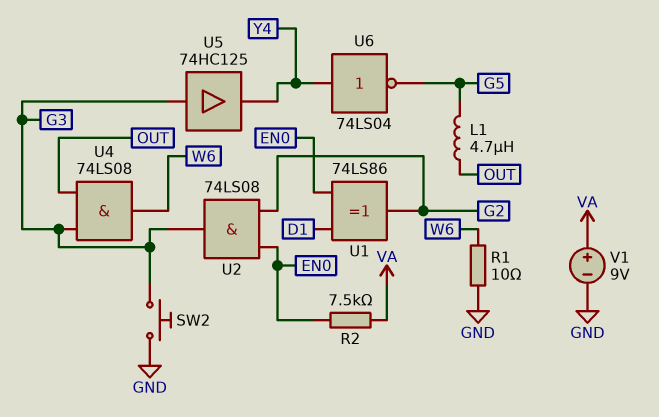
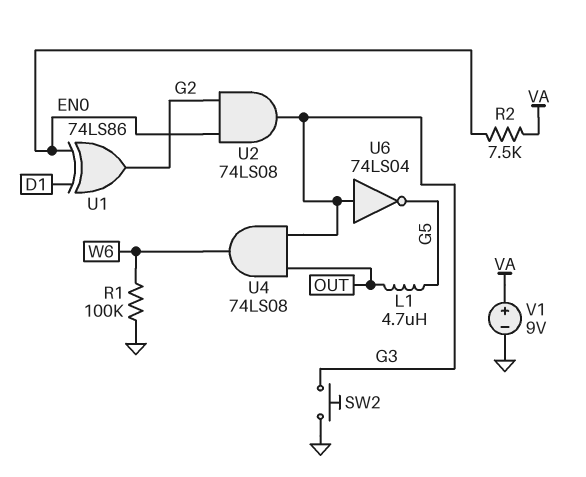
R1: 10 (GND, W6) -> 100k (GND, W6)
U5: buffer 74HC125 (in G3, out Y4) -> none
U6: NOT 74LS04 (in Y4, out G5) -> NOT 74LS04 (in G3, out G5)

